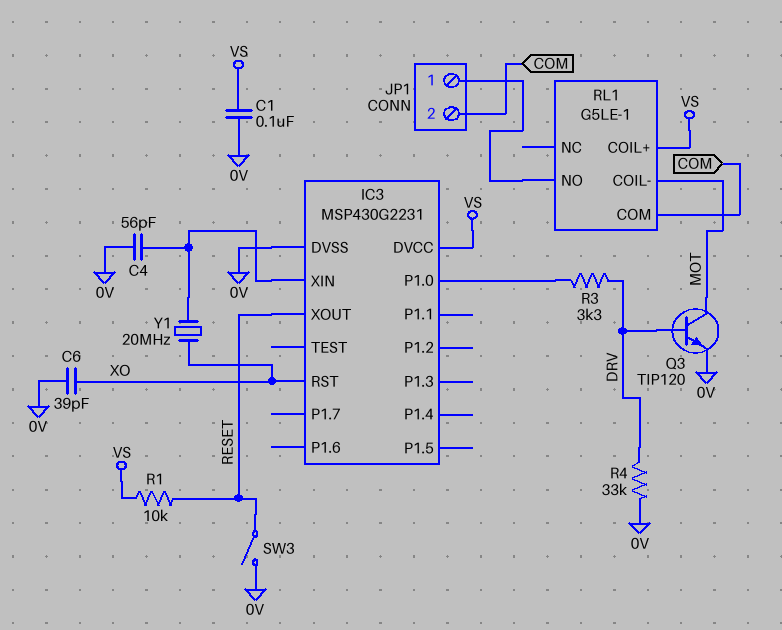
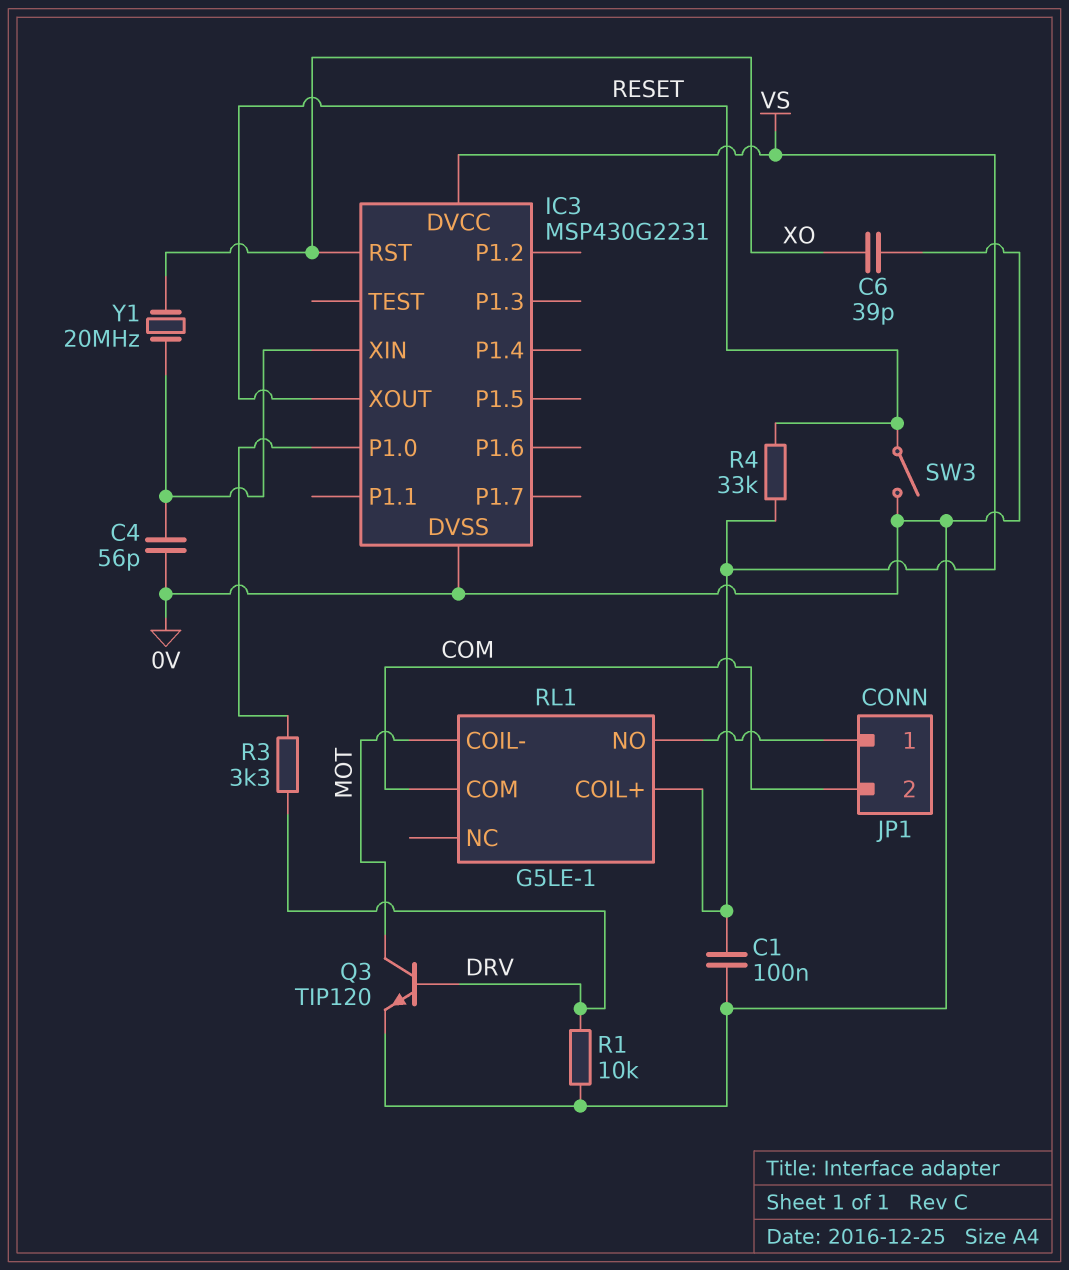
R1: 10k (RESET, VS) -> 10k (0V, DRV)
R4: 33k (0V, DRV) -> 33k (RESET, VS)

